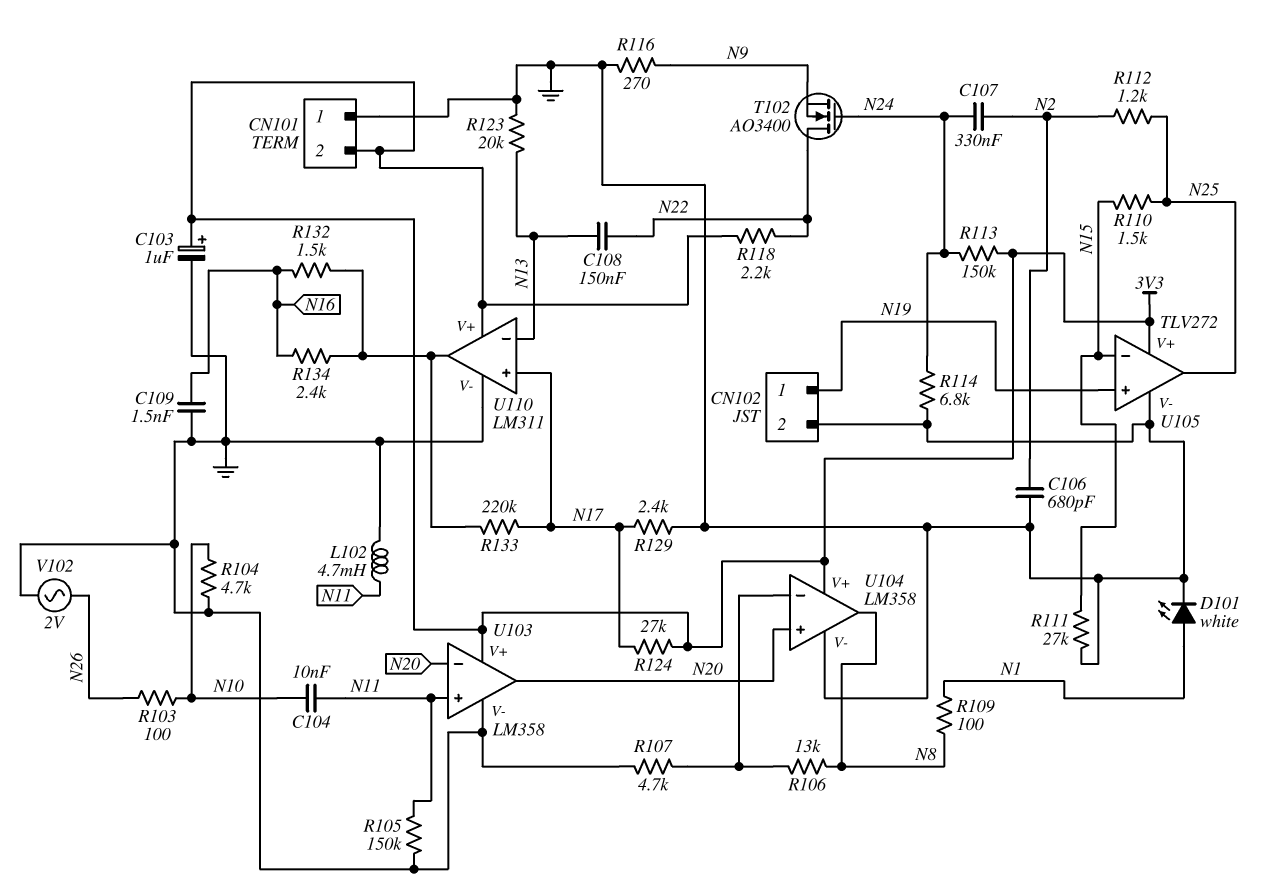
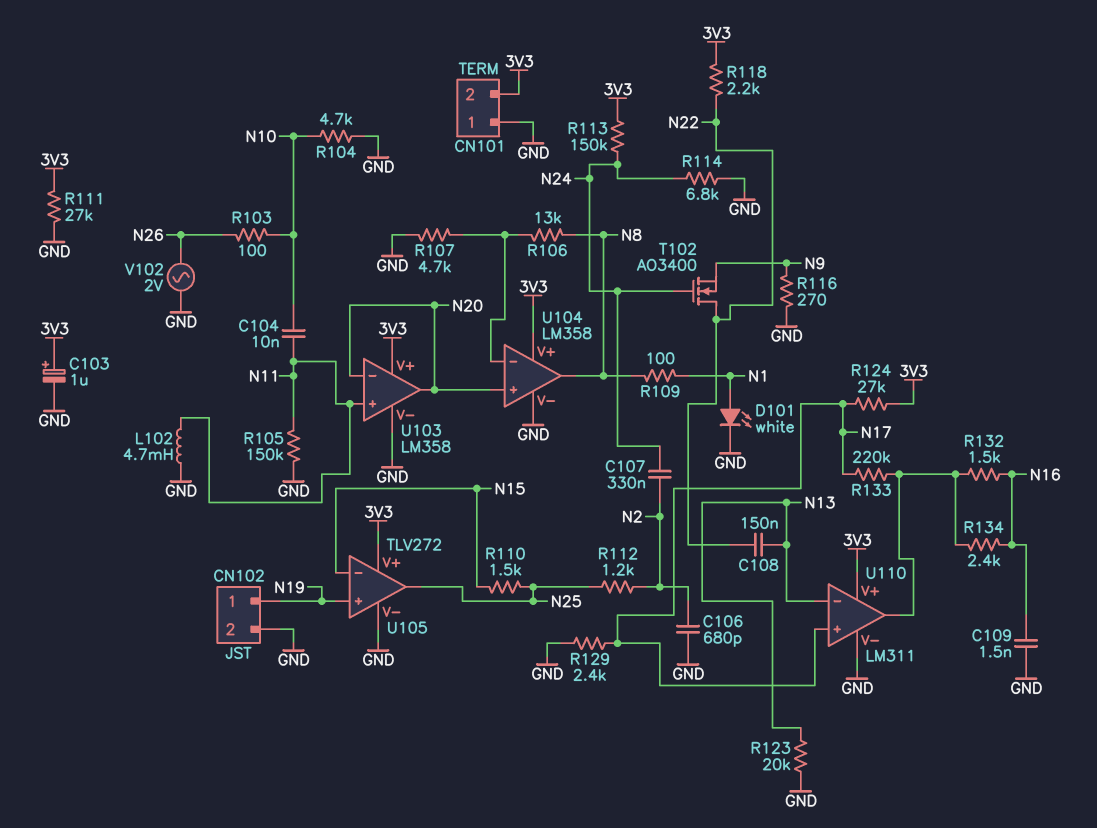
R111: 27k (GND, N15) -> 27k (3V3, GND)

